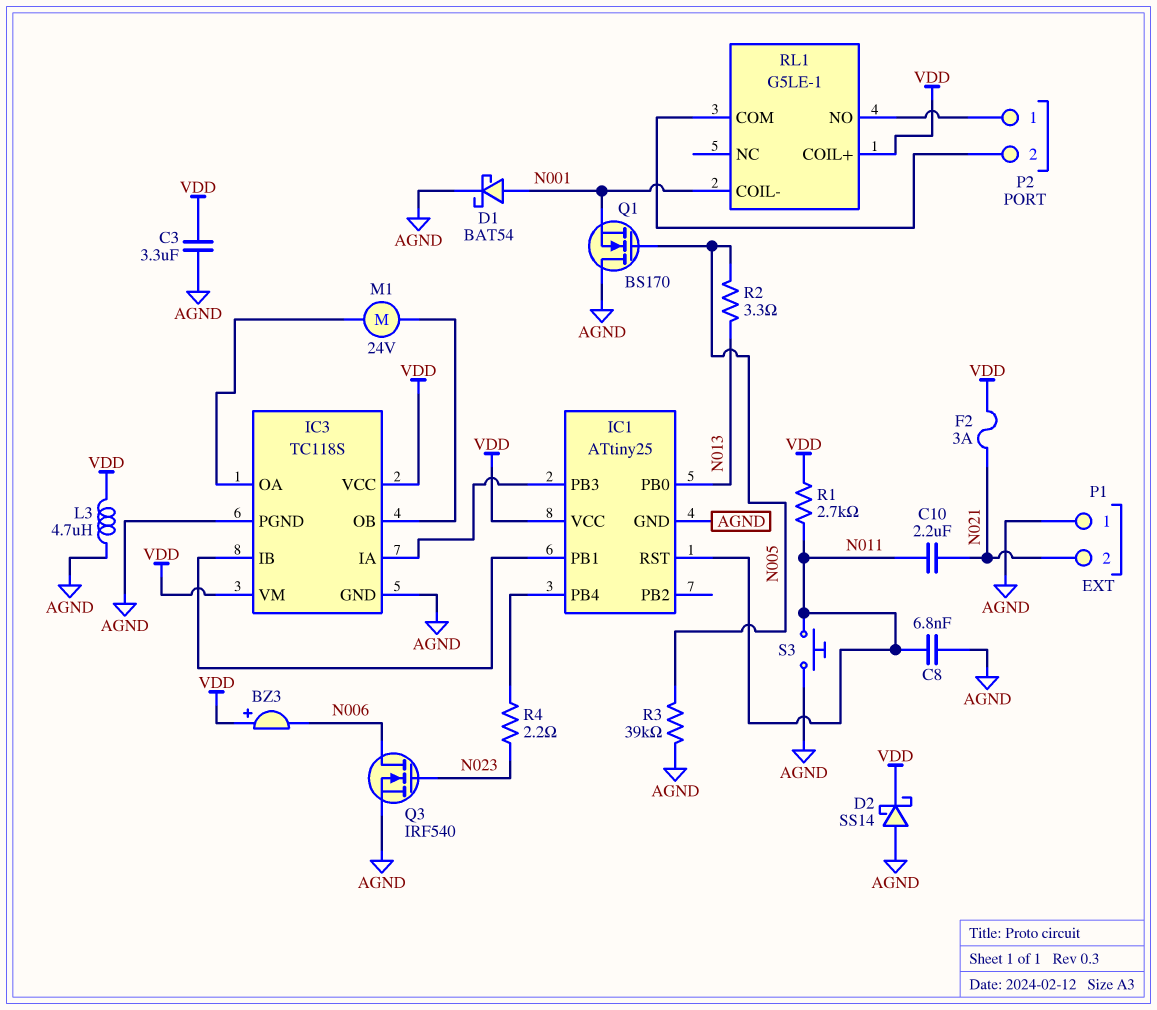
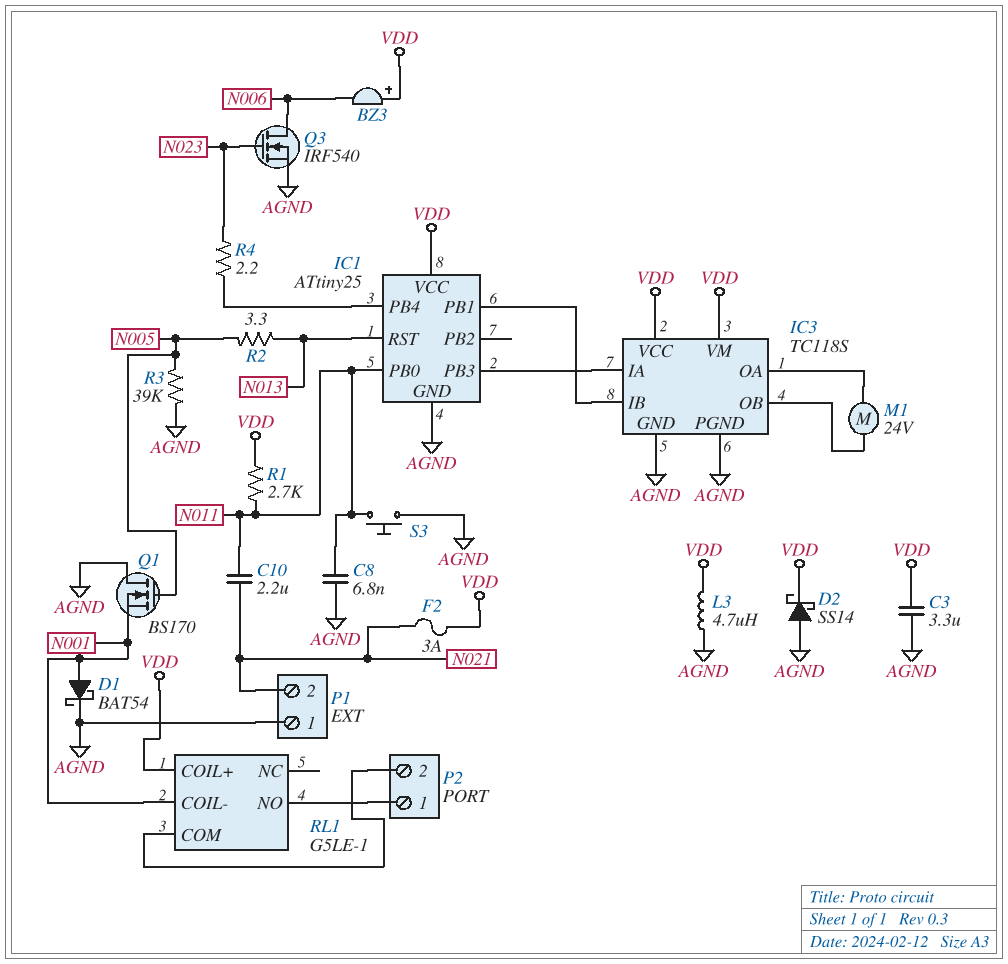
IC1 pin PB0: N013 -> N011
IC1 pin RST: N011 -> N013

